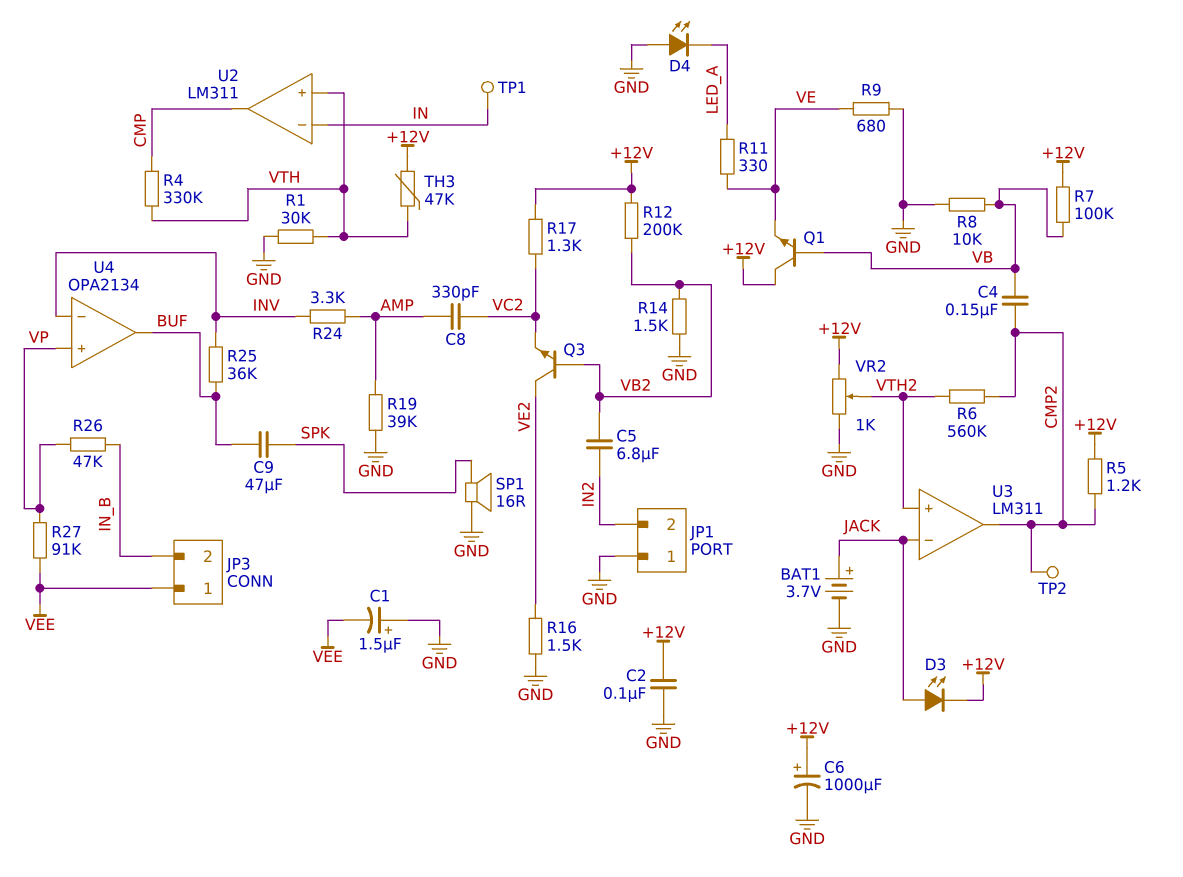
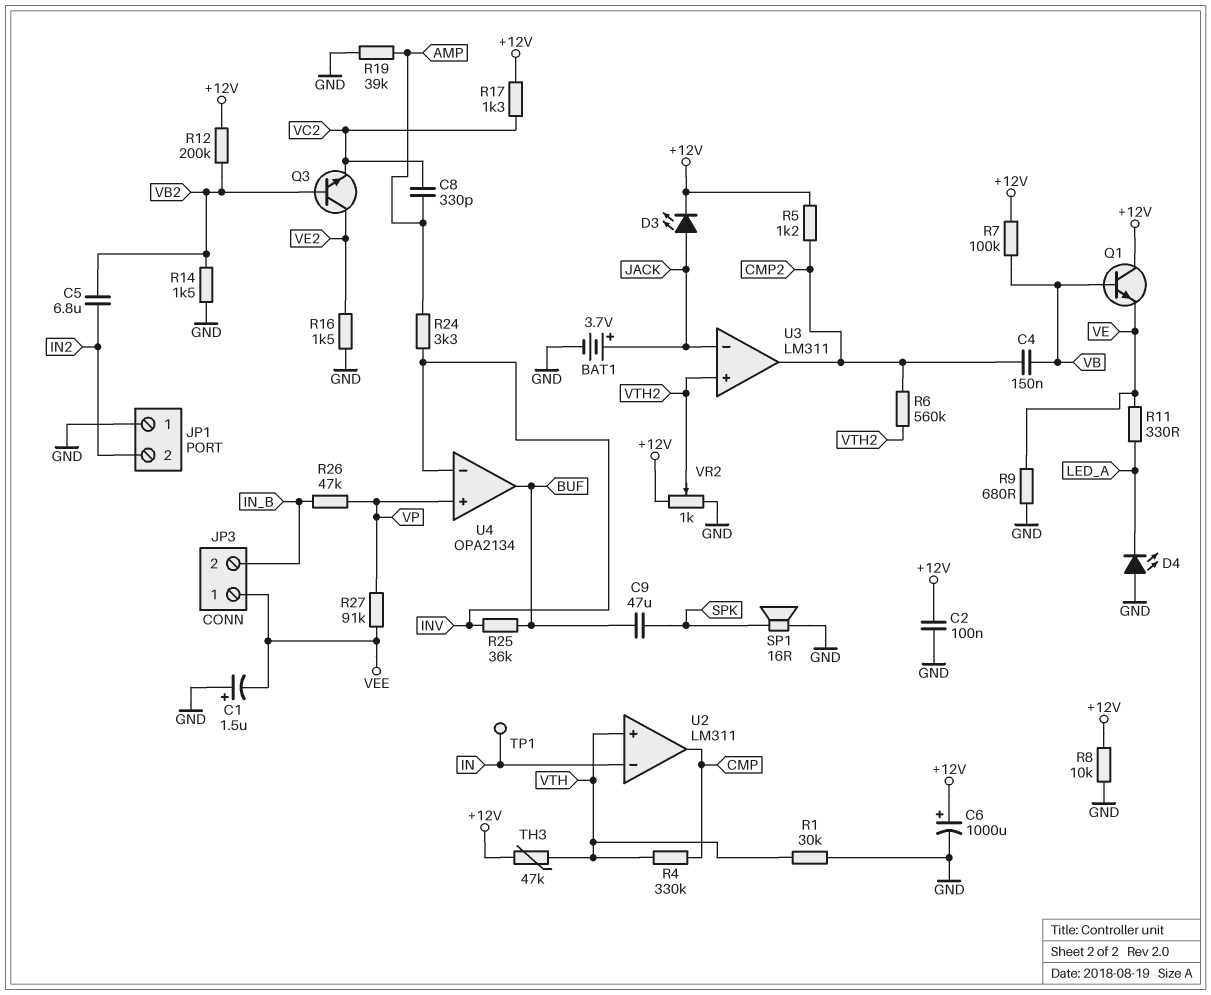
R8: 10k (GND, VB) -> 10k (+12V, GND)
TP2: test point (CMP2) -> none

